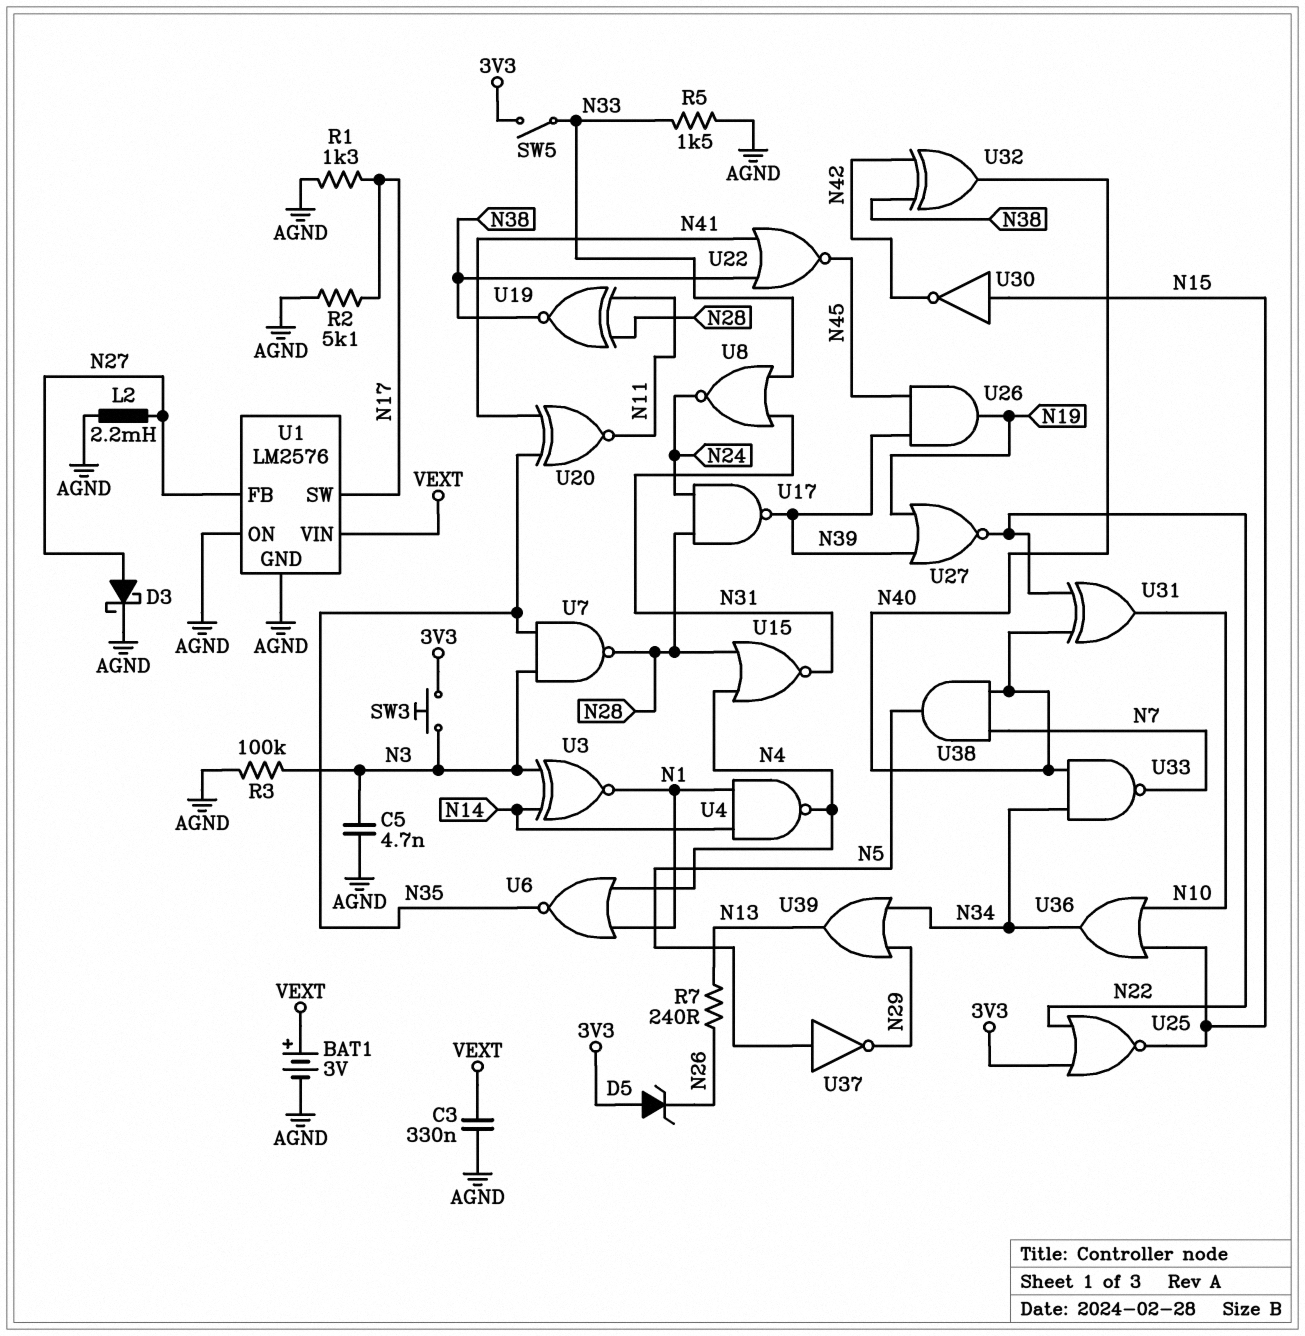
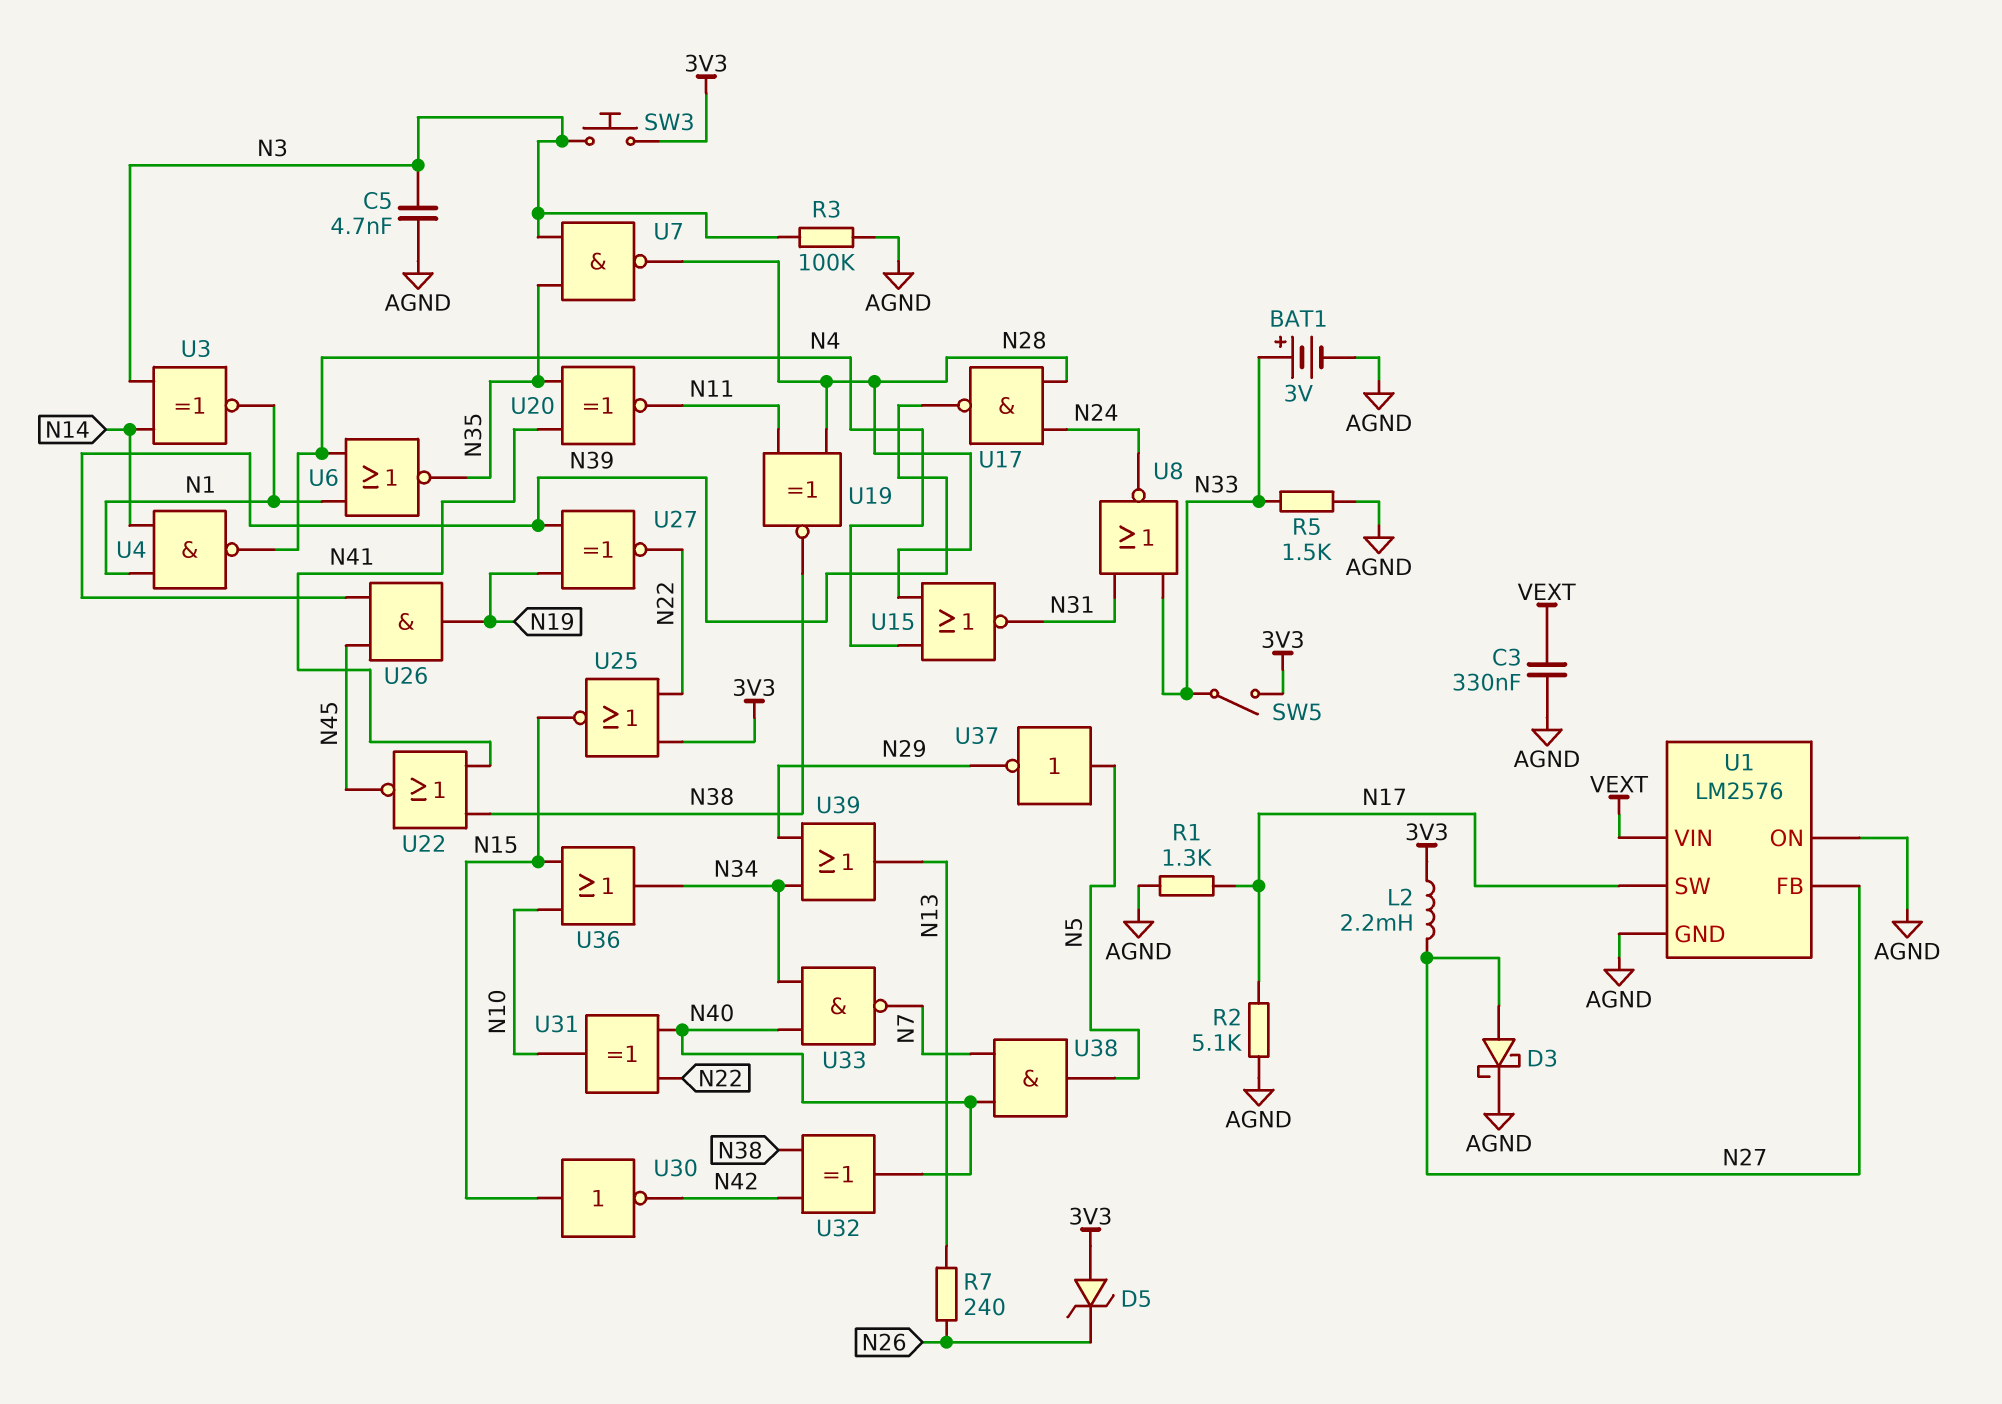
BAT1: 3V (plus VEXT, minus AGND) -> 3V (plus N33, minus AGND)
L2: 2.2mH (AGND, N27) -> 2.2mH (3V3, N27)
U27: NOR (in N19, in N39, out N22) -> XNOR (in N19, in N39, out N22)

